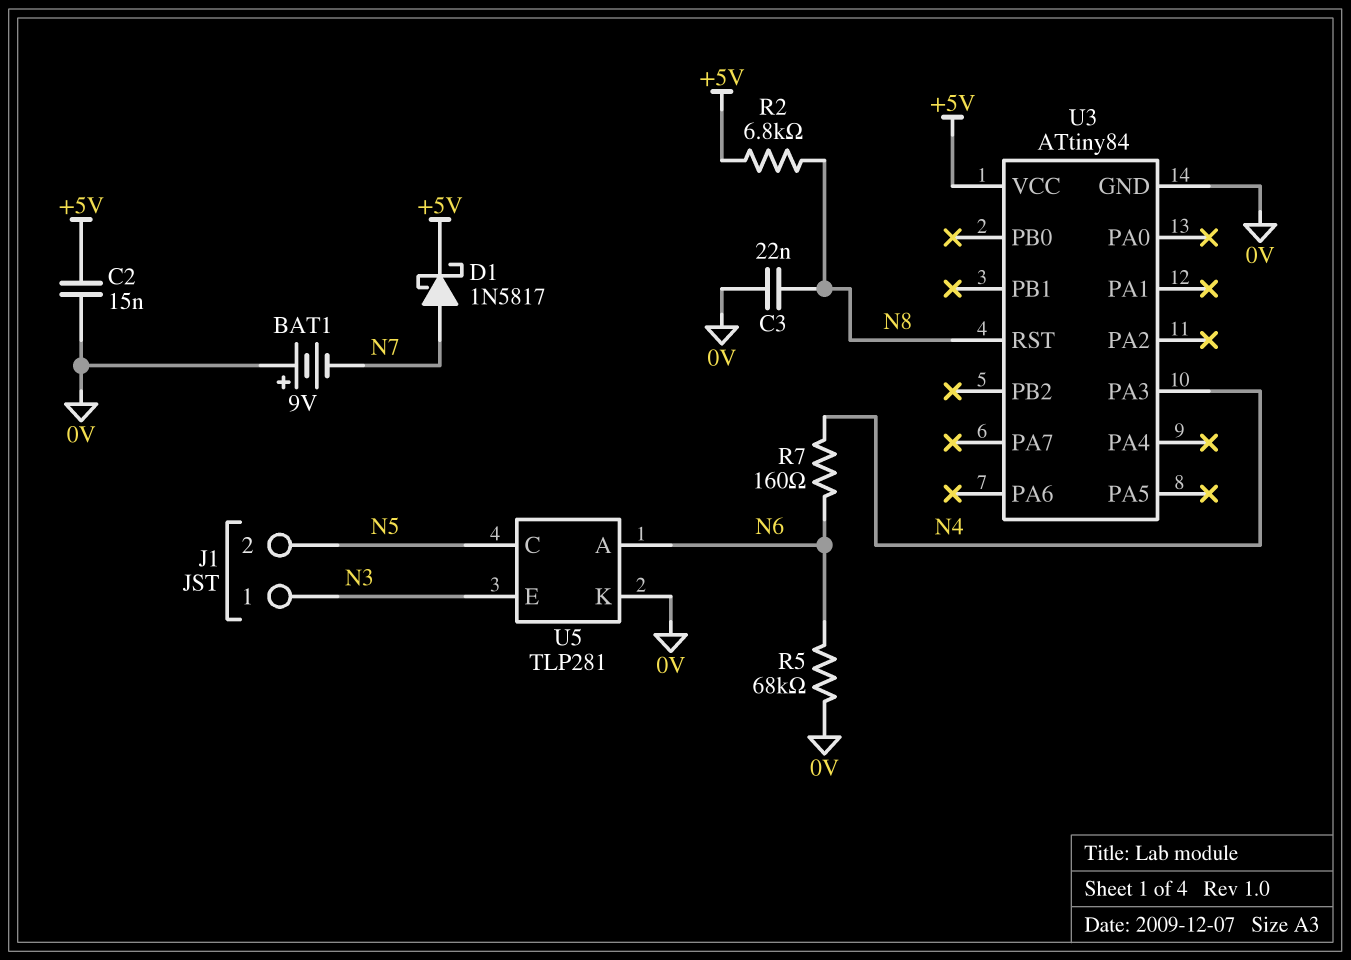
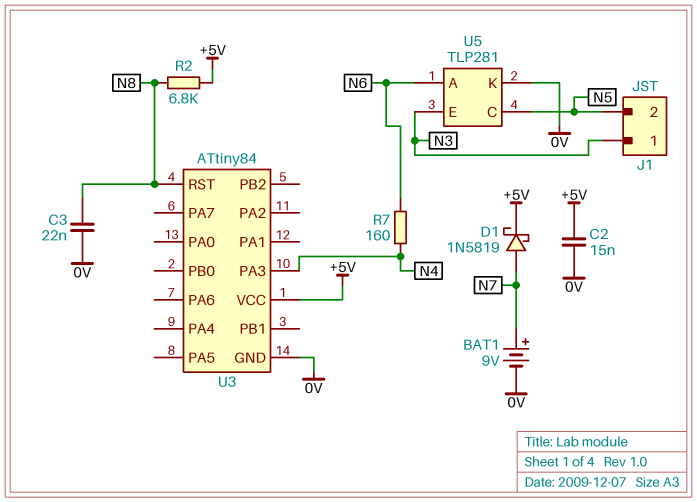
BAT1: 9V (plus 0V, minus N7) -> 9V (plus N7, minus 0V)
D1: schottky 1N5817 (A N7, K +5V) -> schottky 1N5819 (A N7, K +5V)
R5: 68k (0V, N6) -> none

